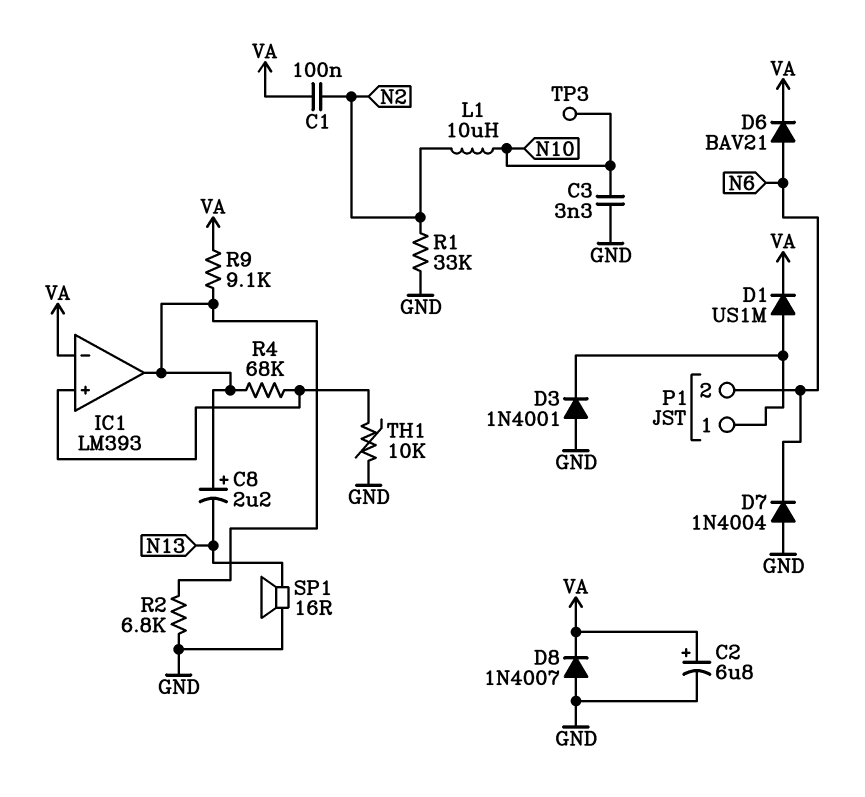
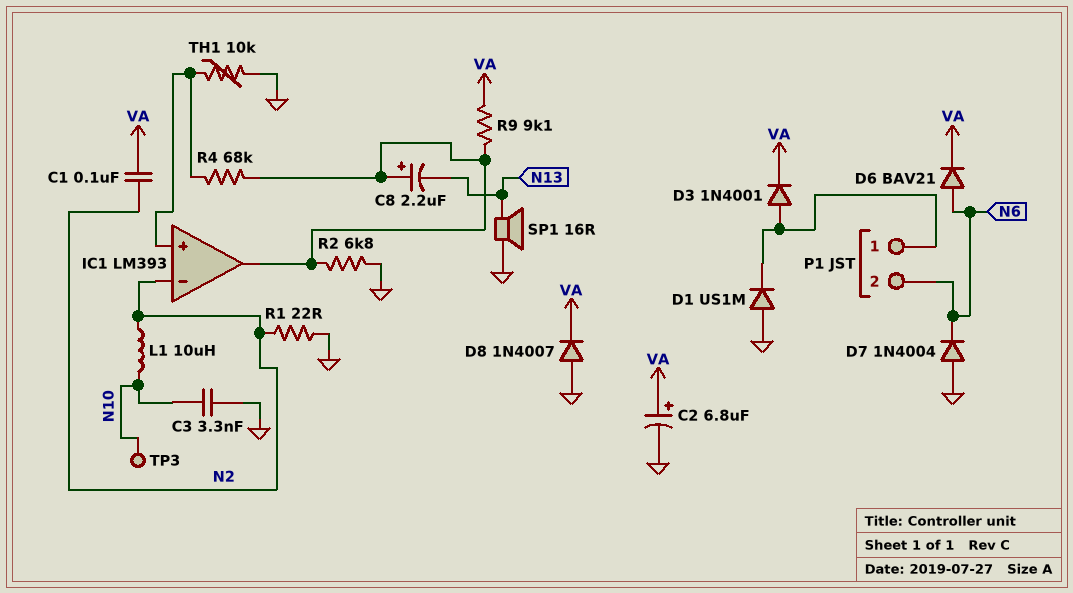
D1: diode US1M (A P1/1, K VA) -> diode US1M (A GND, K P1/1)
D3: diode 1N4001 (A GND, K P1/1) -> diode 1N4001 (A P1/1, K VA)
IC1 pin in-: VA -> N2
R1: 33k (GND, N2) -> 22 (GND, N2)

